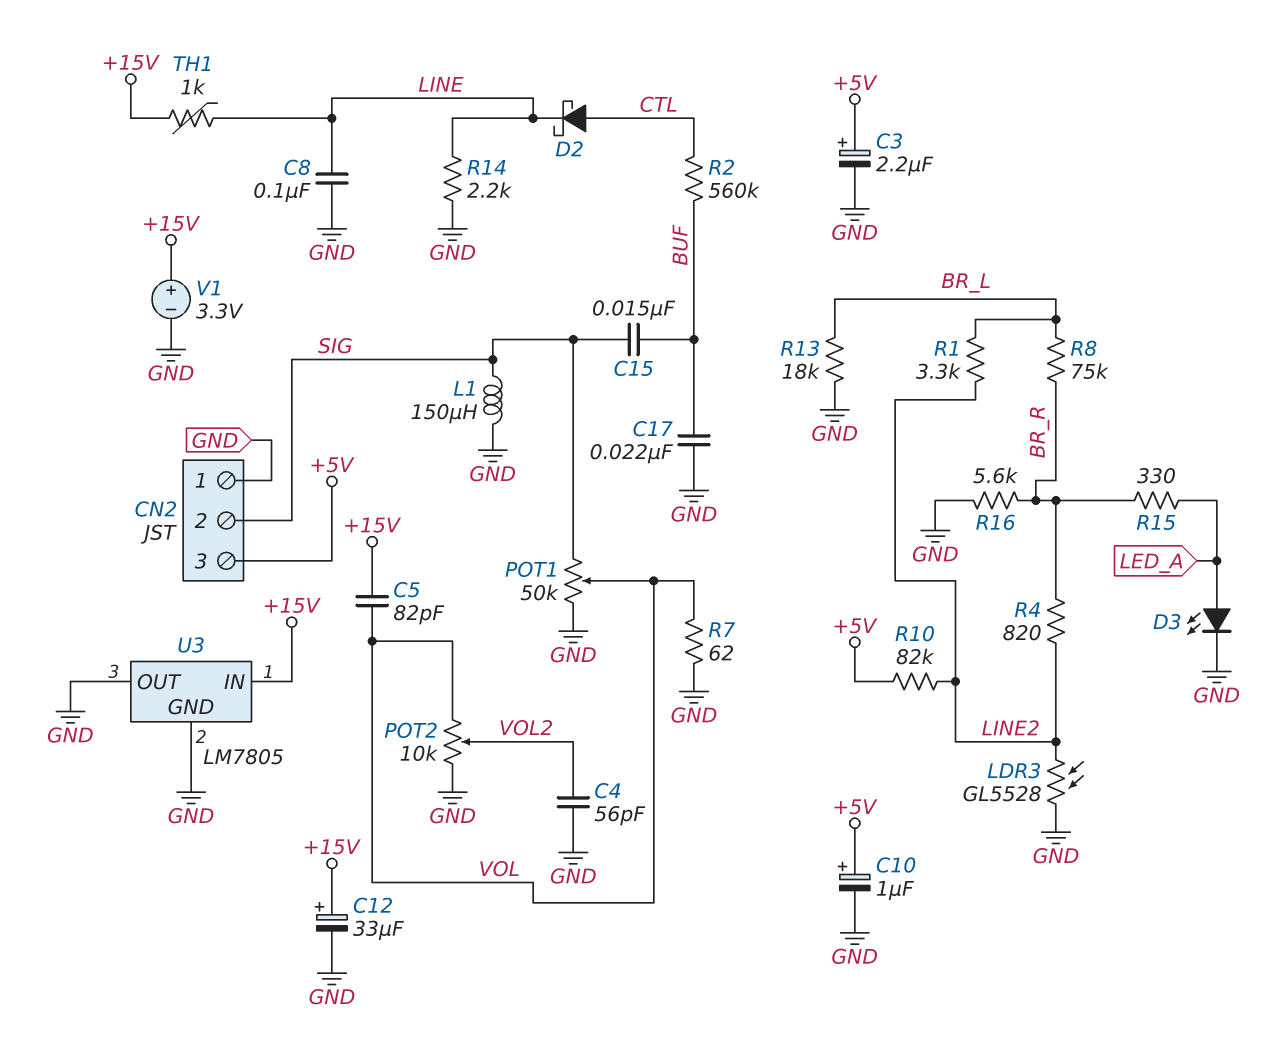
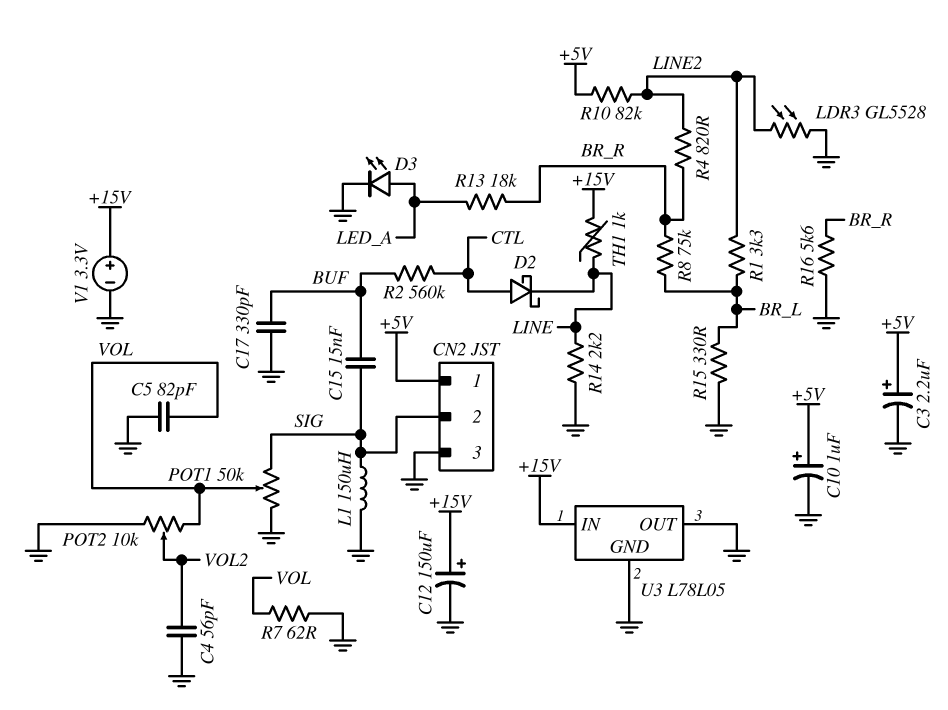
C5: 82pF (+15V, VOL) -> 82pF (GND, VOL)
C8: 100nF (GND, LINE) -> none
C12: 33uF (plus +15V, minus GND) -> 150uF (plus +15V, minus GND)
C17: 22nF (BUF, GND) -> 330pF (BUF, GND)
CN2 pin 1: GND -> +5V
CN2 pin 3: +5V -> GND
R13: 18k (BR_L, GND) -> 18k (BR_R, LED_A)
R15: 330 (BR_R, LED_A) -> 330 (BR_L, GND)
U3: LM7805 -> L78L05

